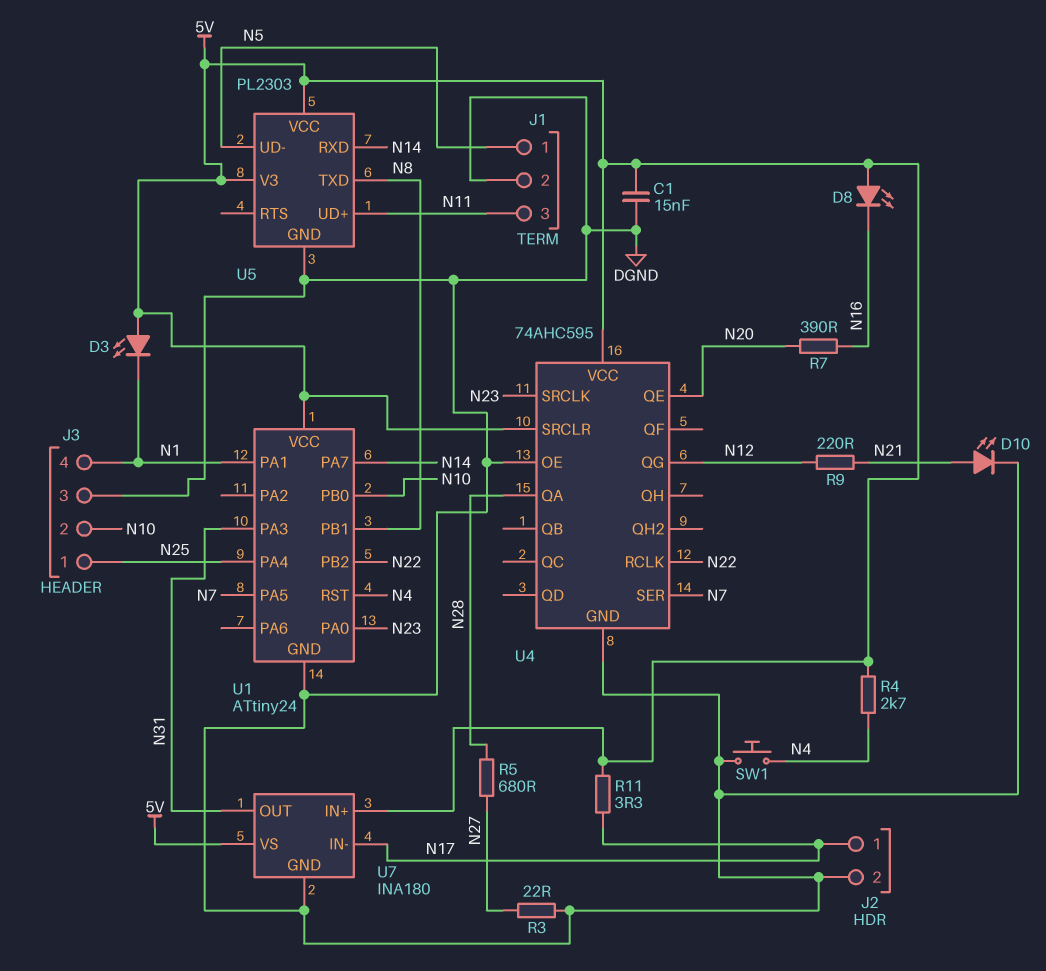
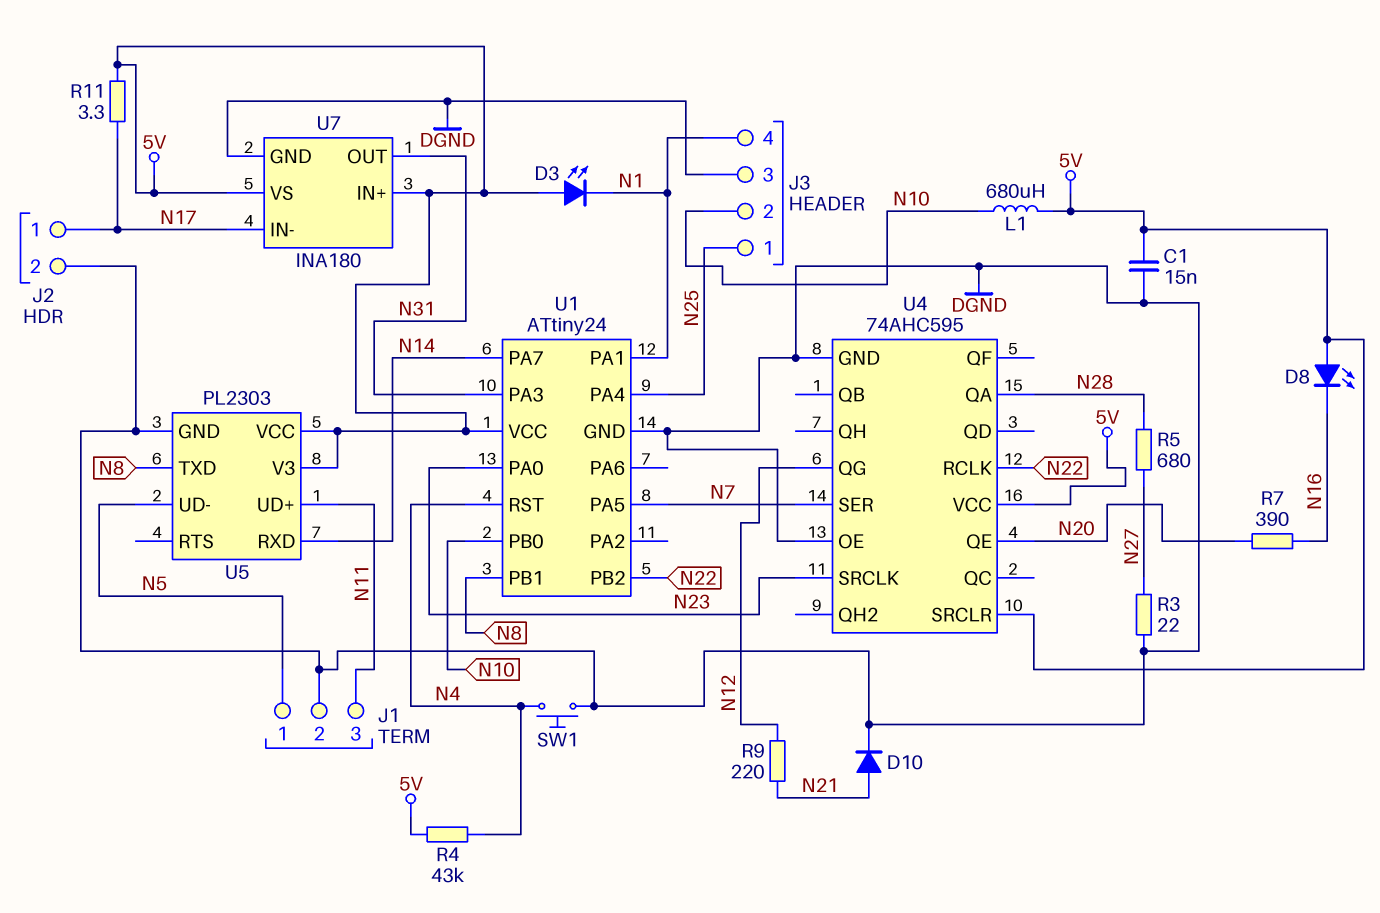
D10: LED (A N21, K DGND) -> diode (A N21, K DGND)
L1: none -> 680uH (5V, N10)
R4: 2.7k (5V, N4) -> 43k (5V, N4)

